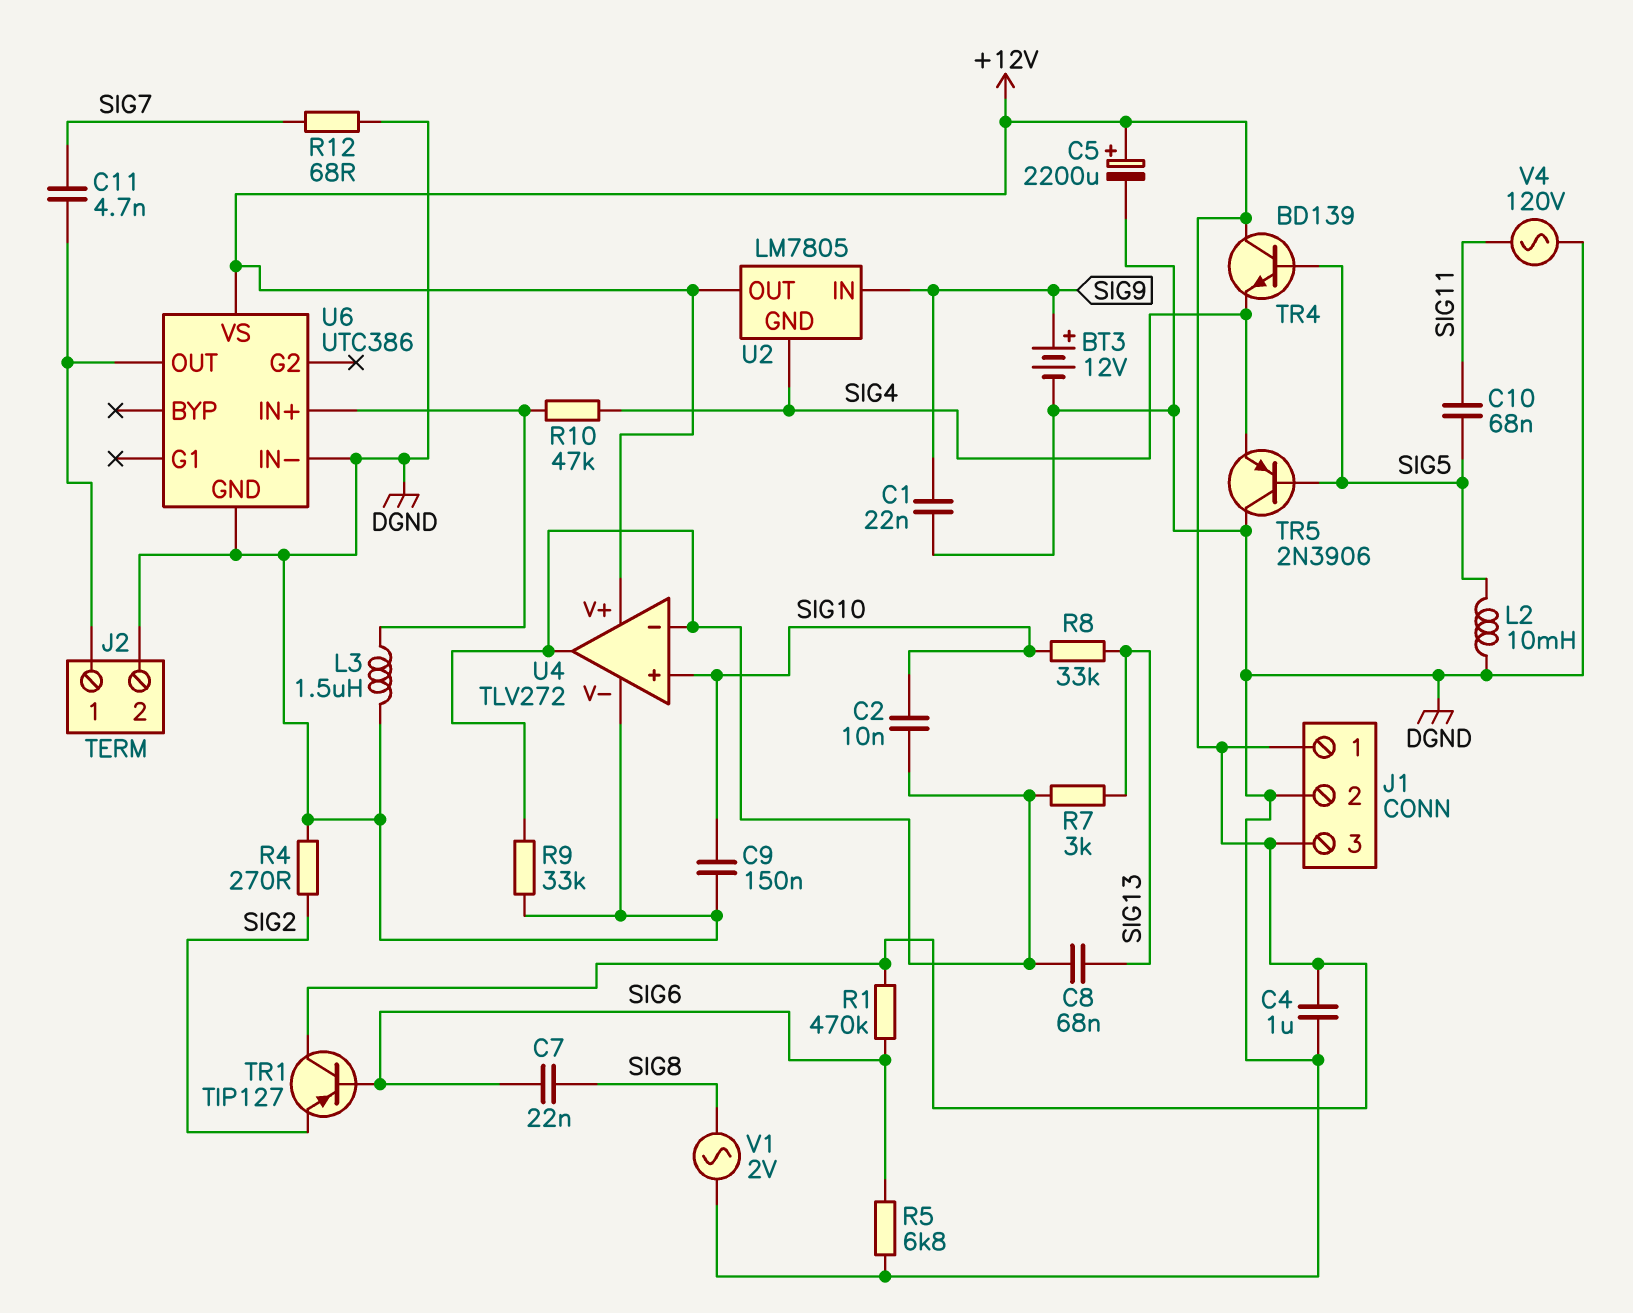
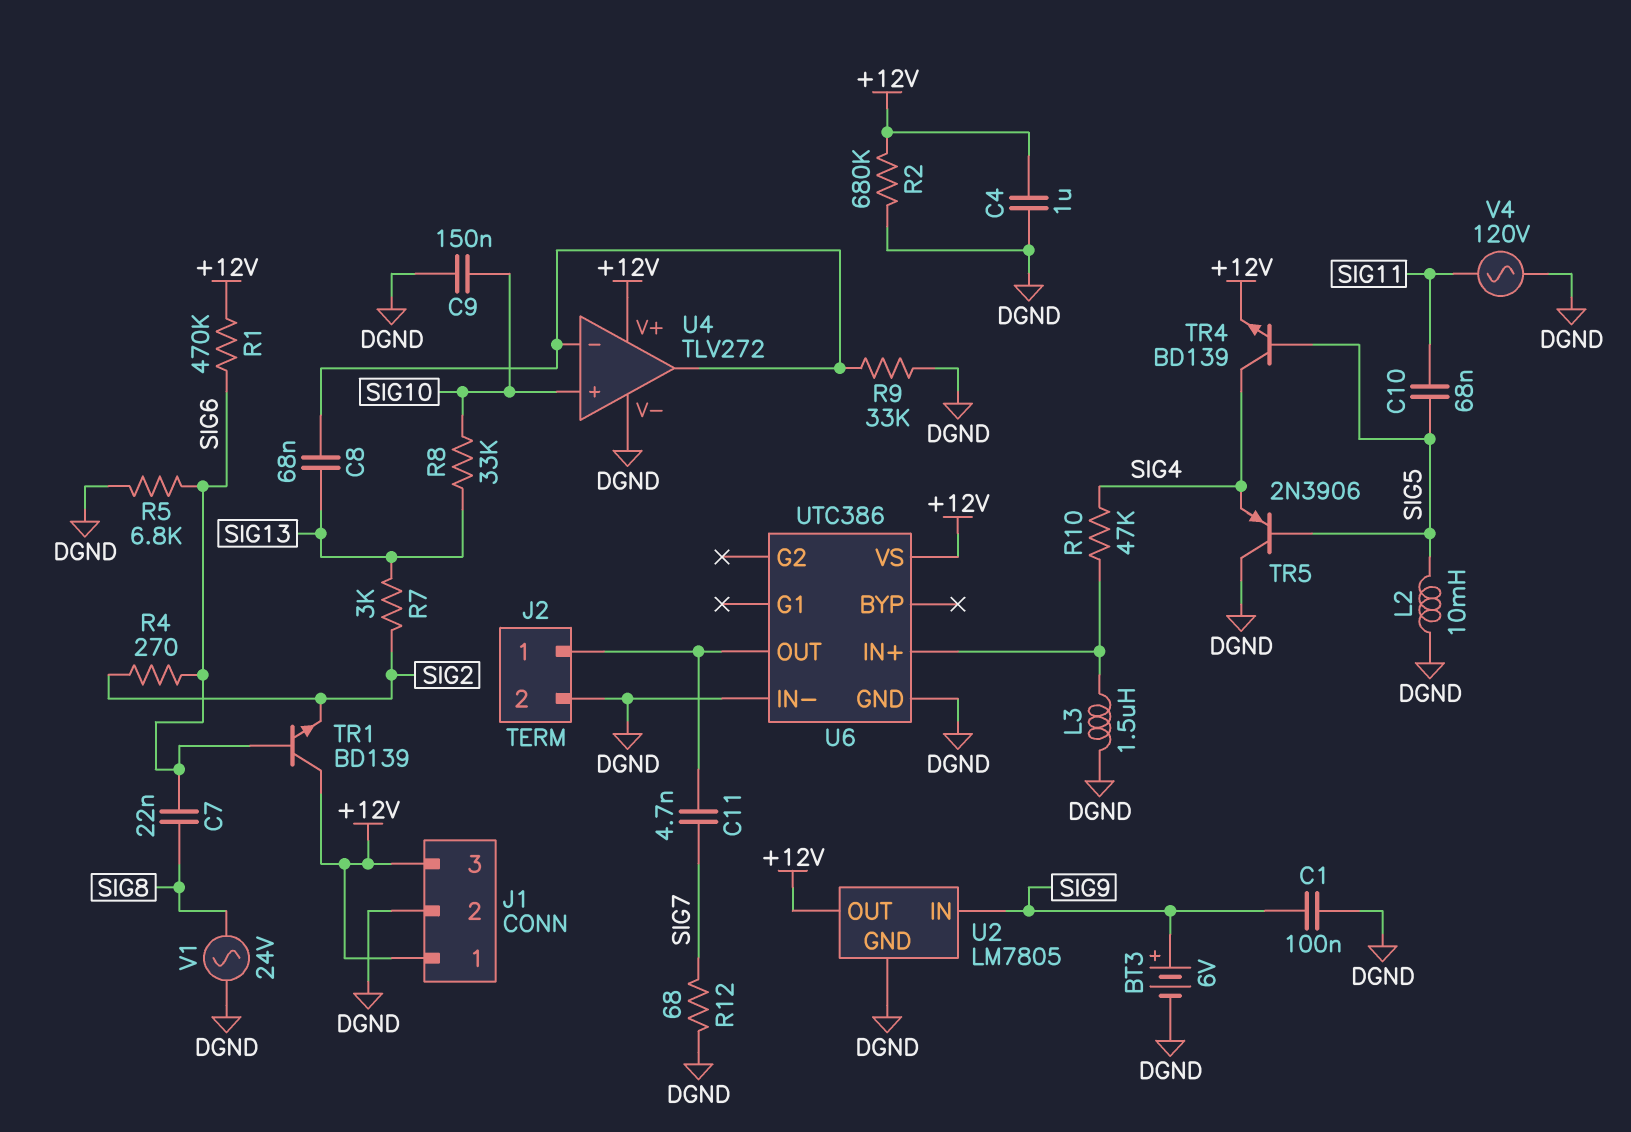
BT3: 12V (plus SIG9, minus DGND) -> 6V (plus SIG9, minus DGND)
C1: 22nF (DGND, SIG9) -> 100nF (DGND, SIG9)
C2: 10nF (SIG10, U4/in-) -> none
C5: 2200uF (plus +12V, minus DGND) -> none
R2: none -> 680k (+12V, DGND)
R4: 270 (DGND, SIG2) -> 270 (SIG2, SIG6)
R7: 3k (SIG13, U4/in-) -> 3k (SIG2, SIG13)
TR1: PNP TIP127 (B SIG6, C +12V, E SIG2) -> NPN BD139 (B SIG6, C +12V, E SIG2)
TR4: NPN BD139 (B SIG5, C +12V, E SIG4) -> NPN BD139 (B SIG5, C SIG4, E +12V)
U2 pin GND: SIG4 -> DGND
V1: AC 2V (DGND, SIG8) -> AC 24V (DGND, SIG8)

